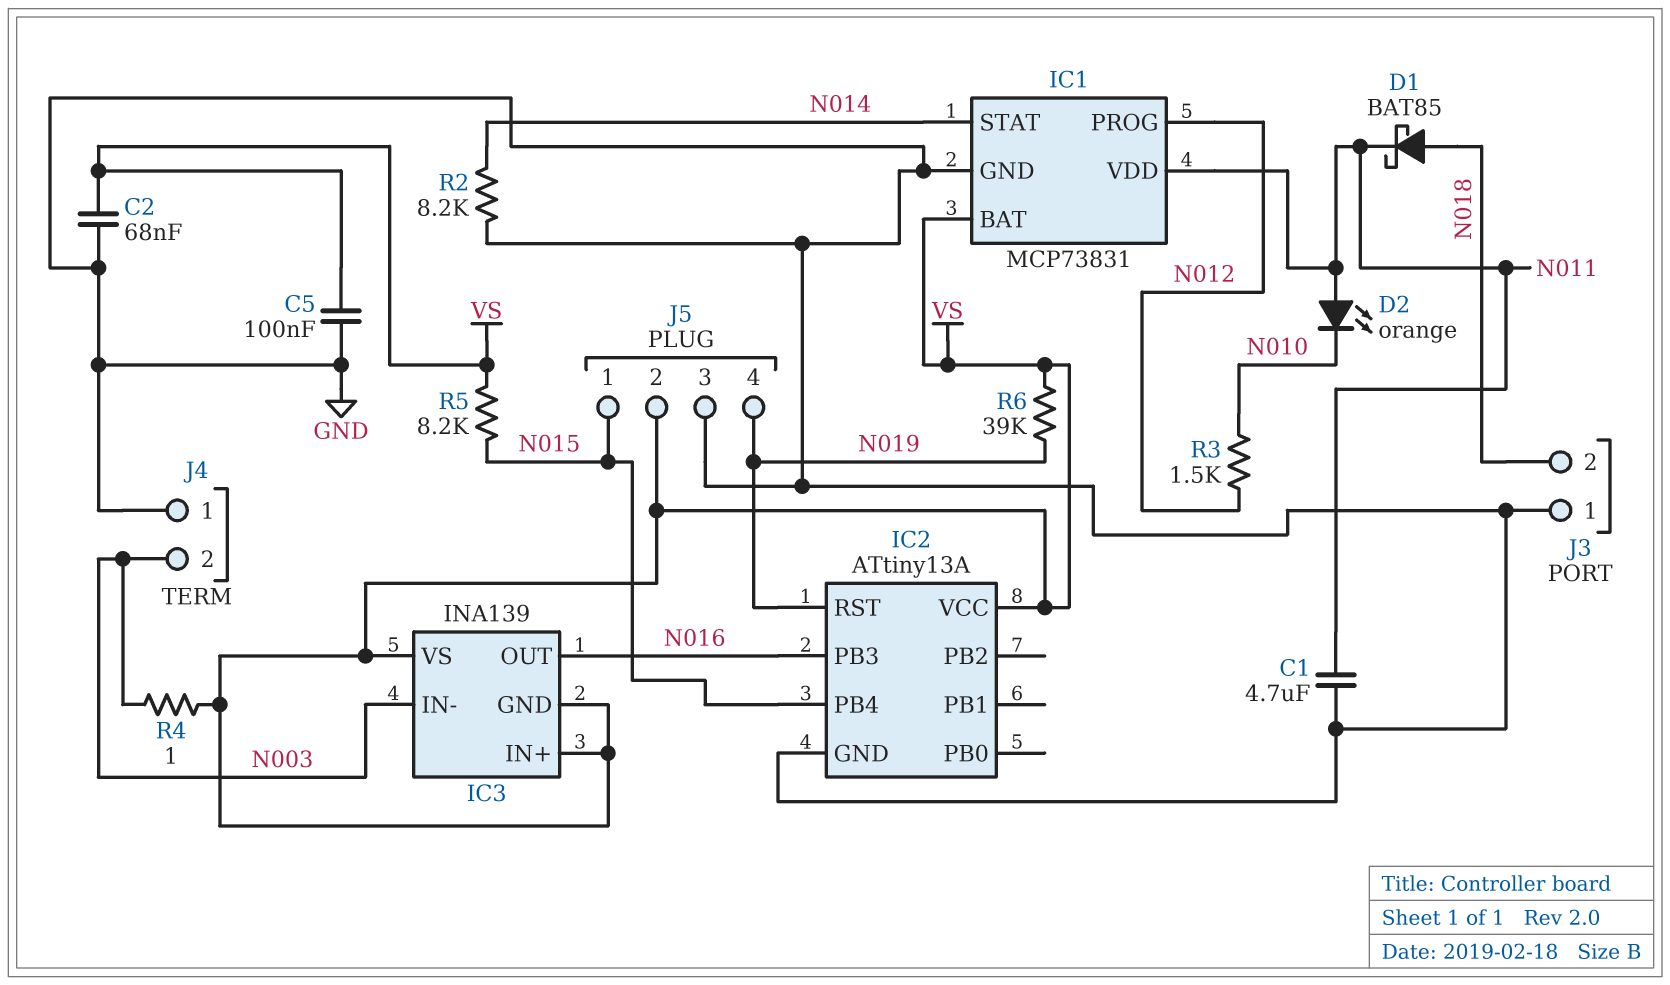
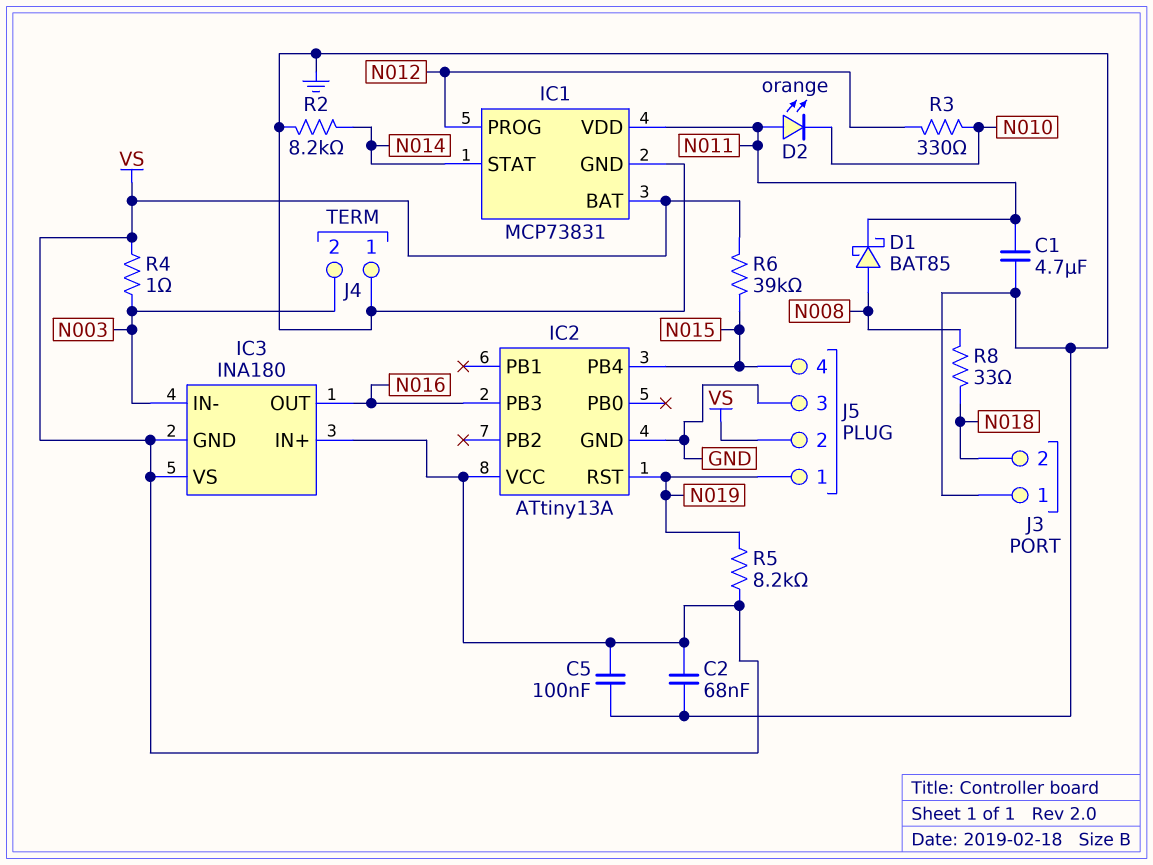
D1: schottky BAT85 (A N018, K N011) -> schottky BAT85 (A N008, K N011)
IC3: INA139 -> INA180
J5 pin 1: N015 -> N019
J5 pin 4: N019 -> N015
R3: 1.5k (N010, N012) -> 330 (N010, N012)
R5: 8.2k (N015, VS) -> 8.2k (N019, VS)
R6: 39k (N019, VS) -> 39k (N015, VS)
R8: none -> 33 (N008, N018)

